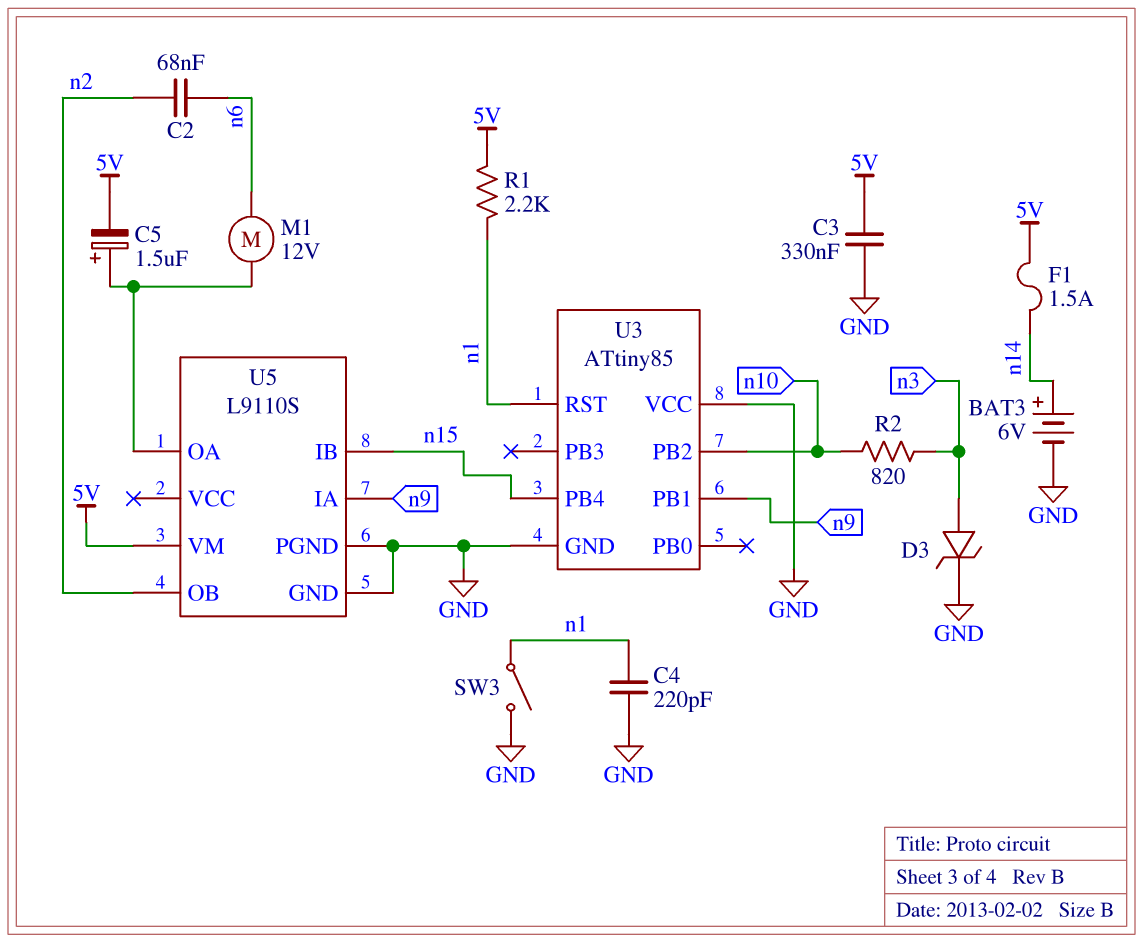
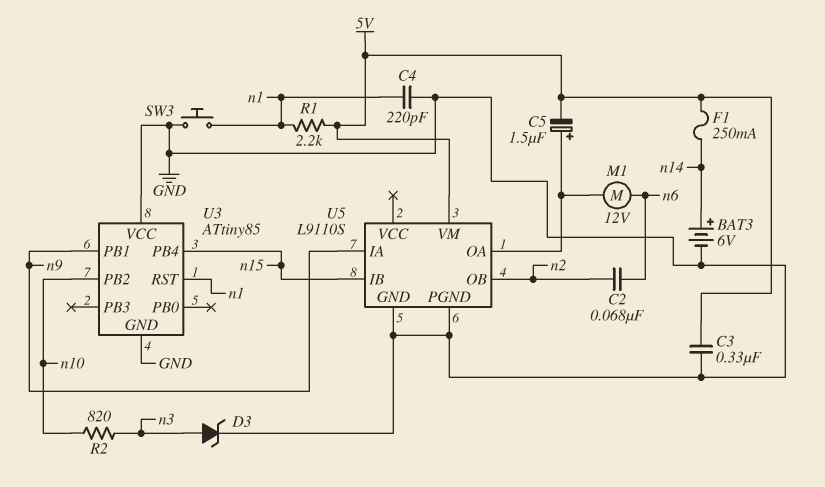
F1: 1.5A (5V, n14) -> 250mA (5V, n14)
SW3: switch (GND, n1) -> button (GND, n1)

